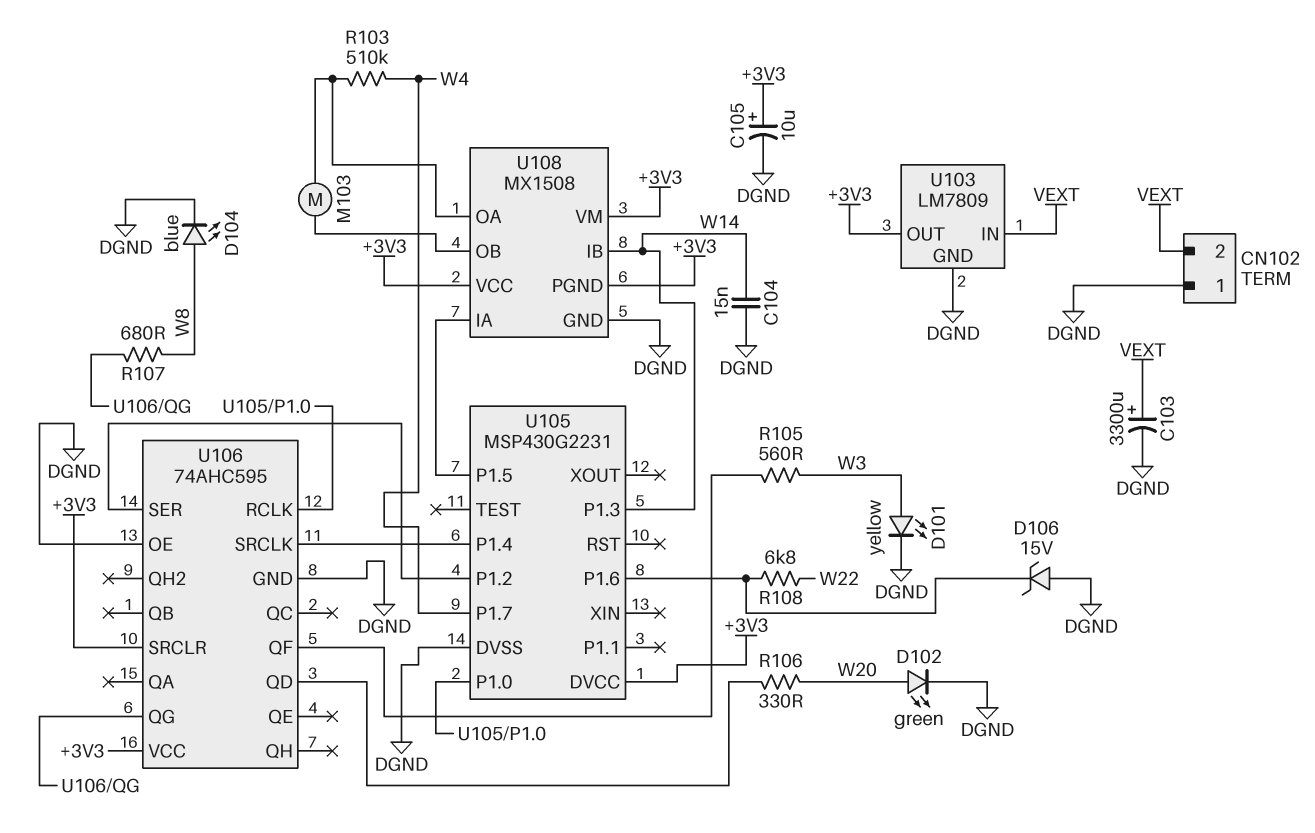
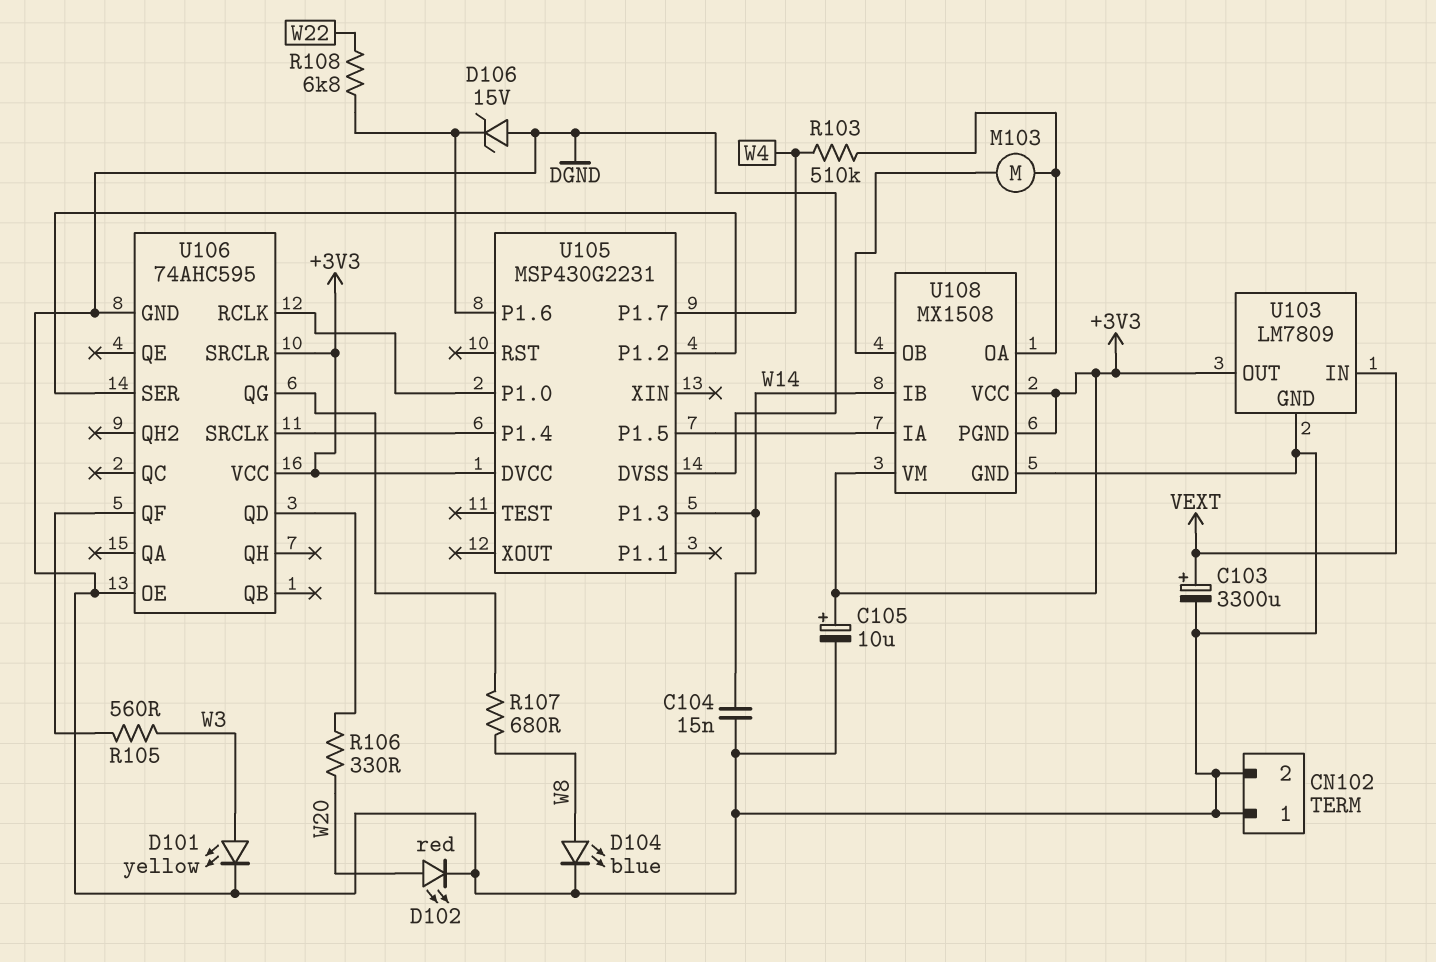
CN102 pin 2: VEXT -> DGND
D102: LED green (A W20, K DGND) -> LED red (A W20, K DGND)

